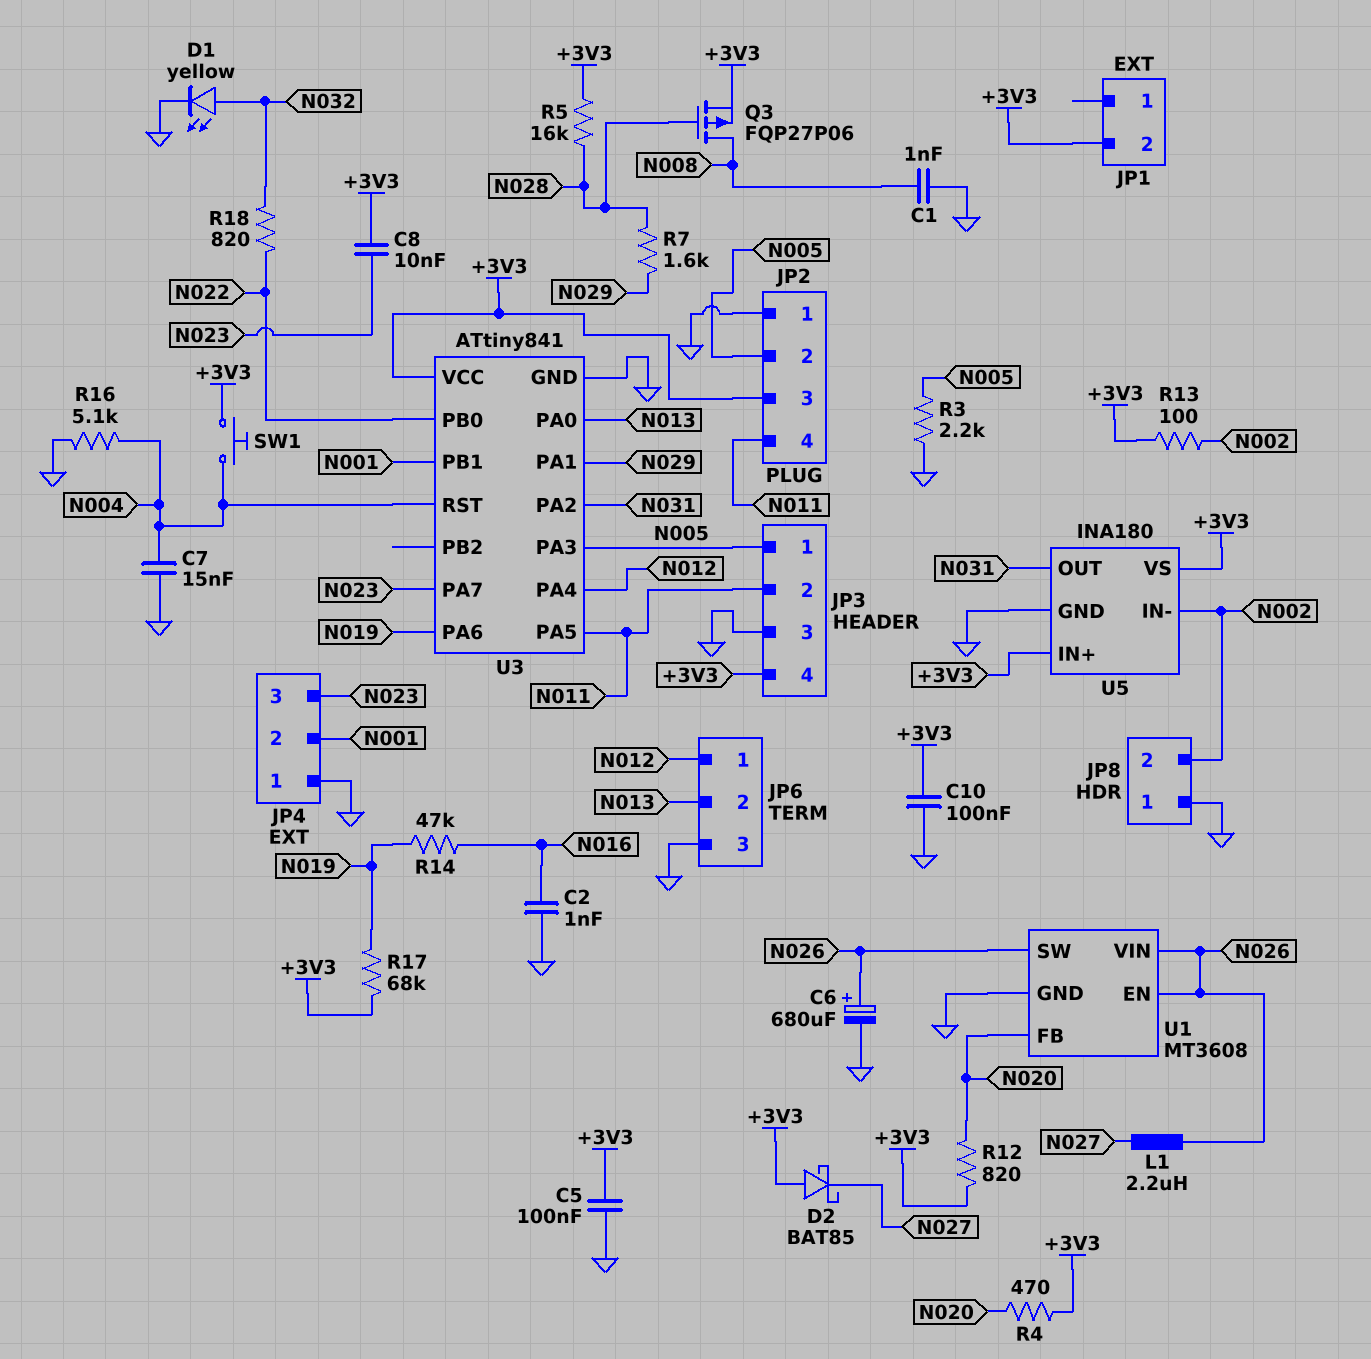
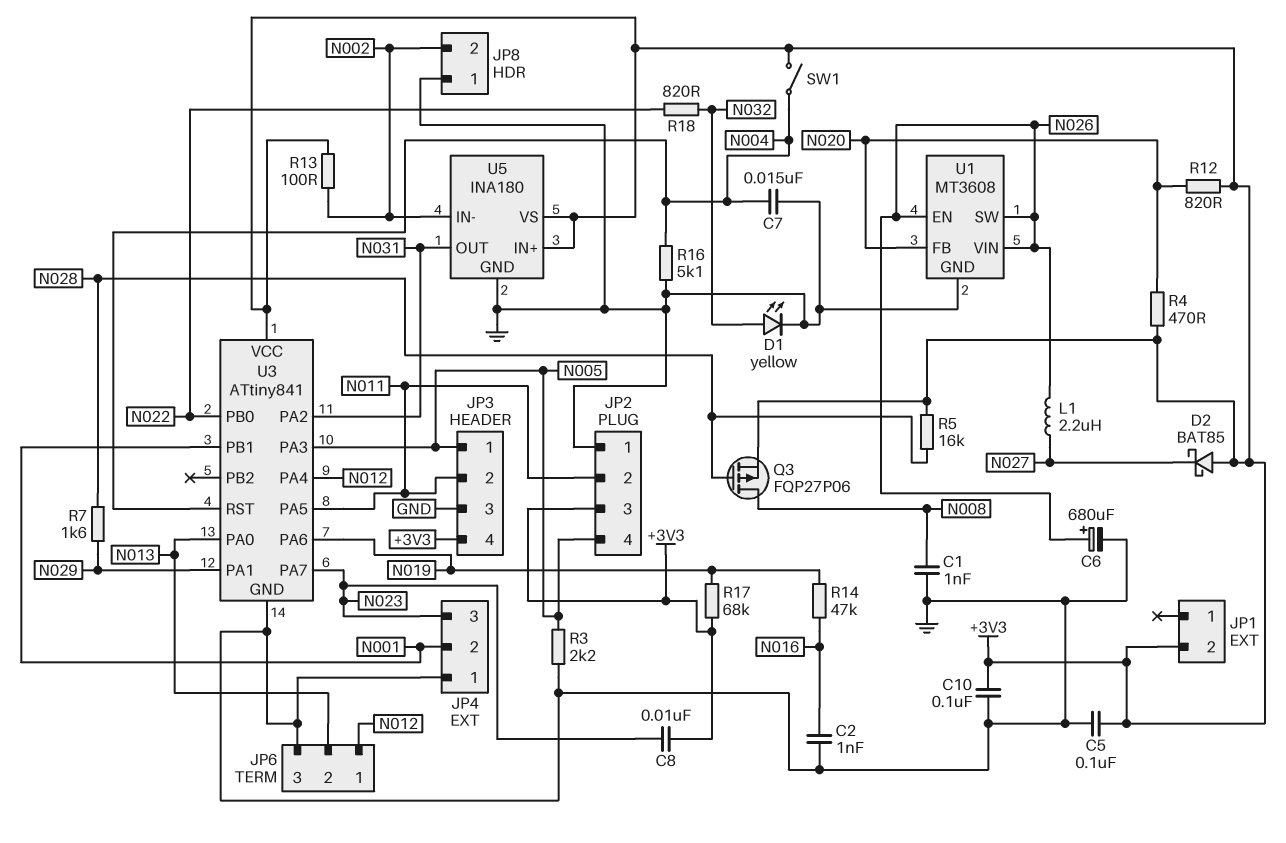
JP2 pin 2: N005 -> N011
JP2 pin 4: N011 -> N005
SW1: button (+3V3, N004) -> switch (+3V3, N004)

